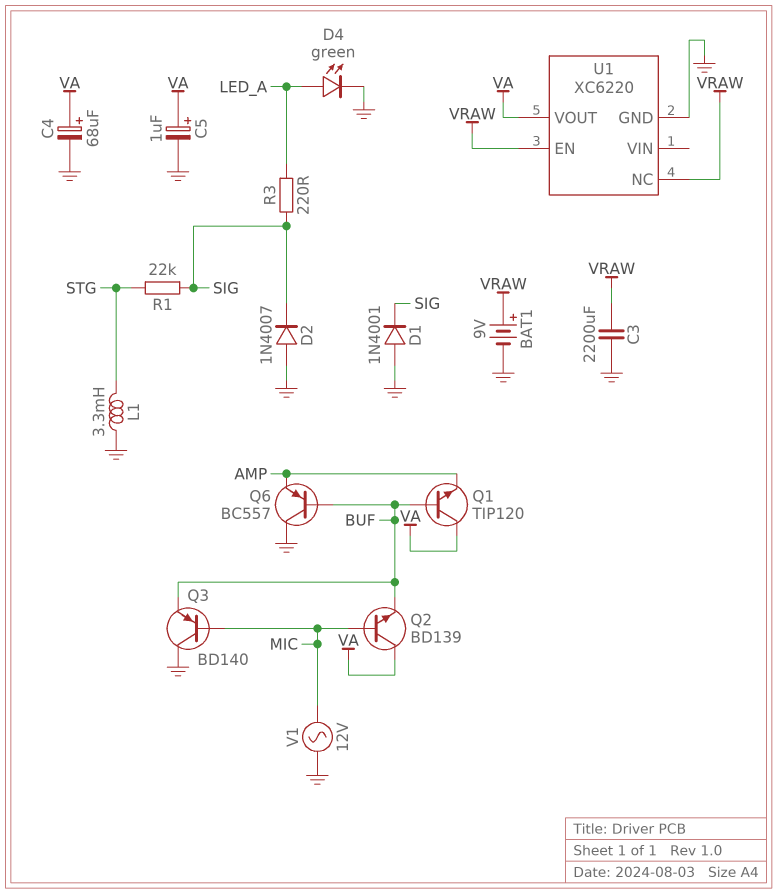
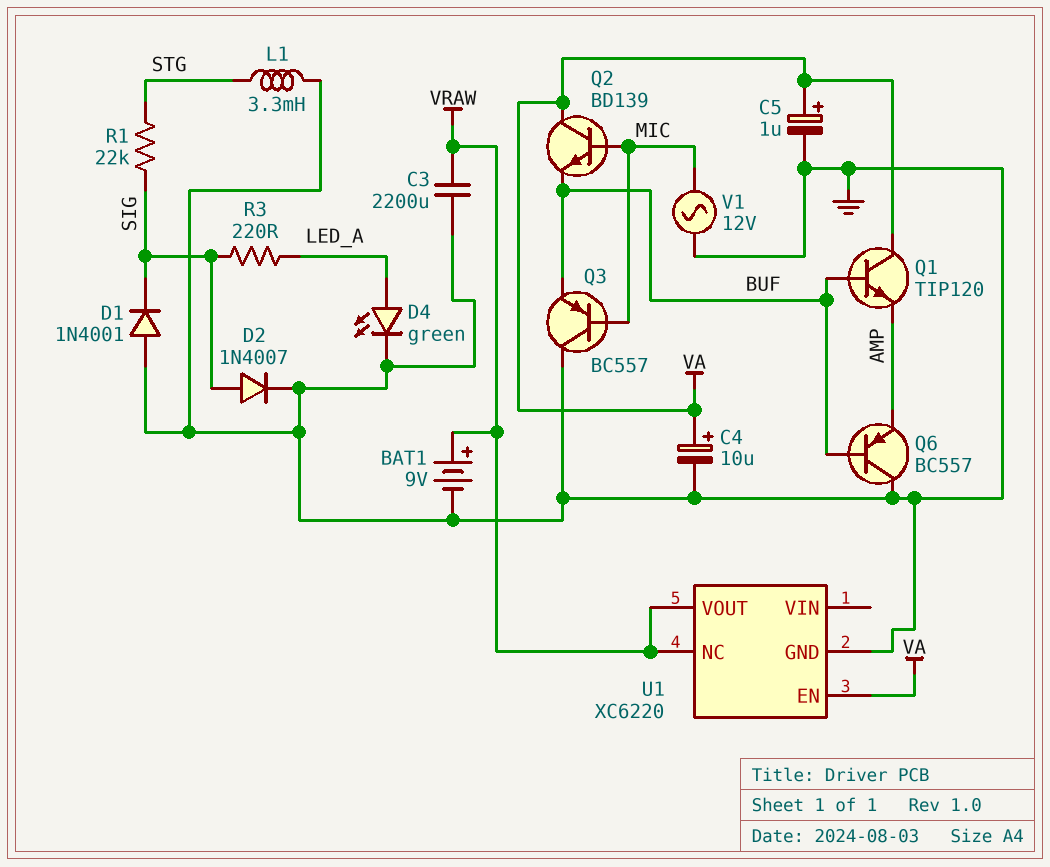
C4: 68uF (plus VA, minus GND) -> 10uF (plus VA, minus GND)
D2: diode 1N4007 (A GND, K SIG) -> diode 1N4007 (A SIG, K GND)
Q3: PNP BD140 (B MIC, C GND, E BUF) -> PNP BC557 (B MIC, C GND, E BUF)
U1 pin EN: VRAW -> VA
U1 pin VOUT: VA -> VRAW

